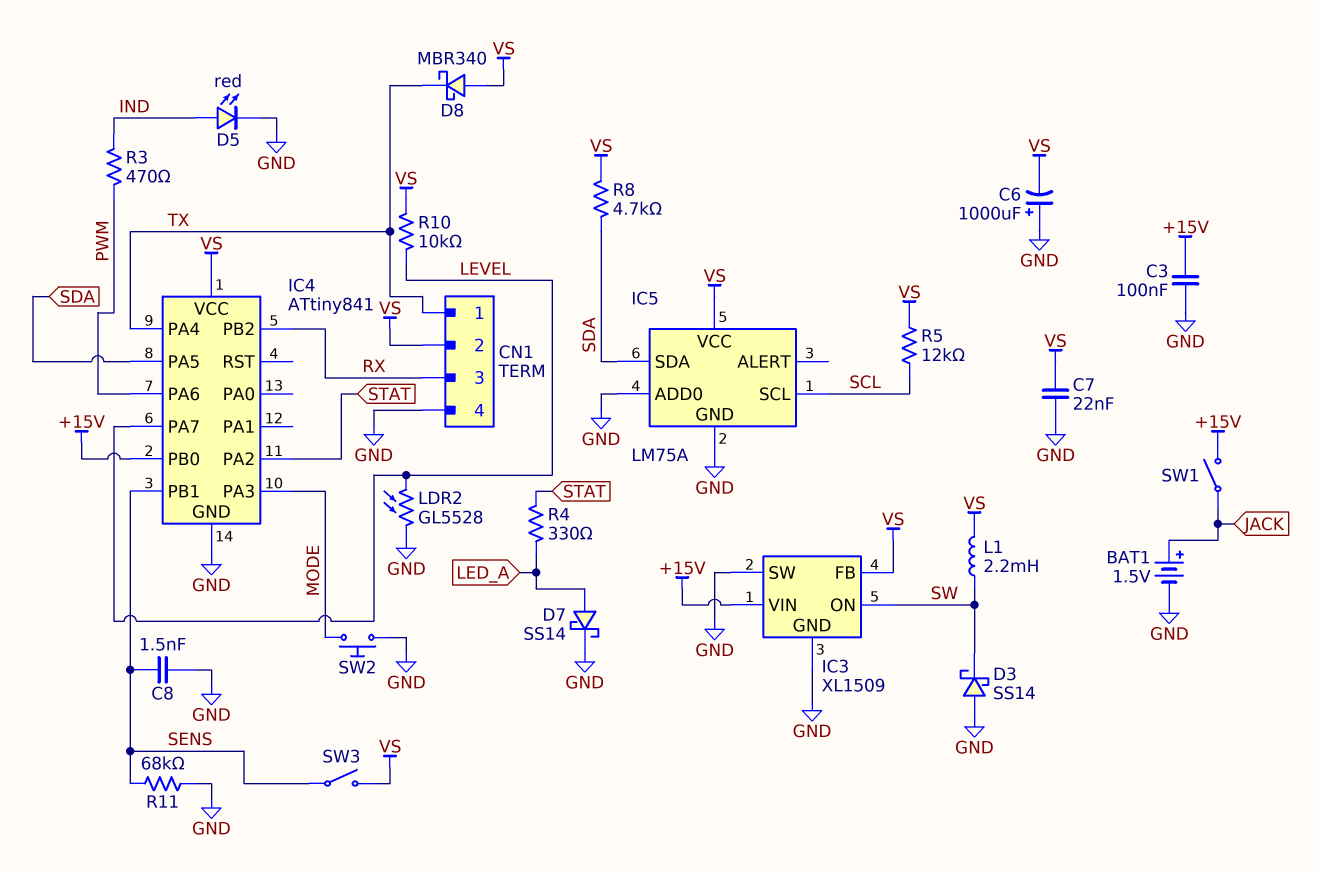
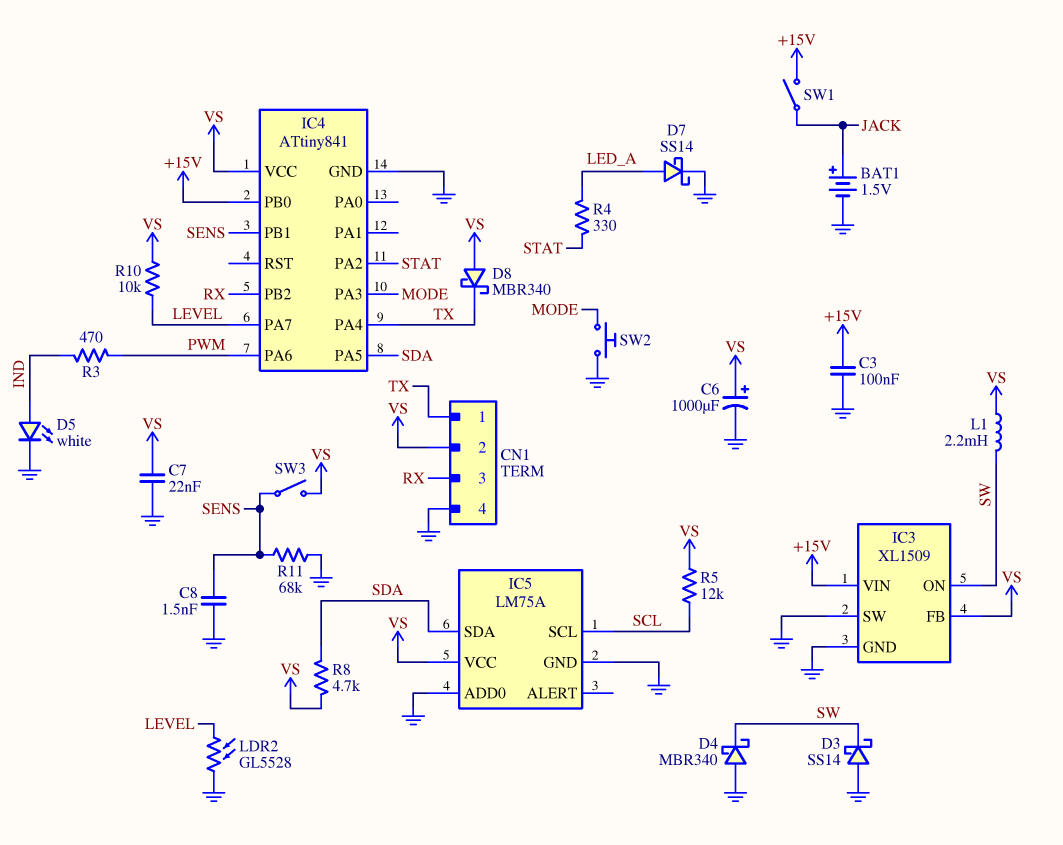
C6: 1000uF (plus GND, minus VS) -> 1000uF (plus VS, minus GND)
D4: none -> schottky MBR340 (A GND, K SW)
D5: LED red (A IND, K GND) -> LED white (A IND, K GND)

